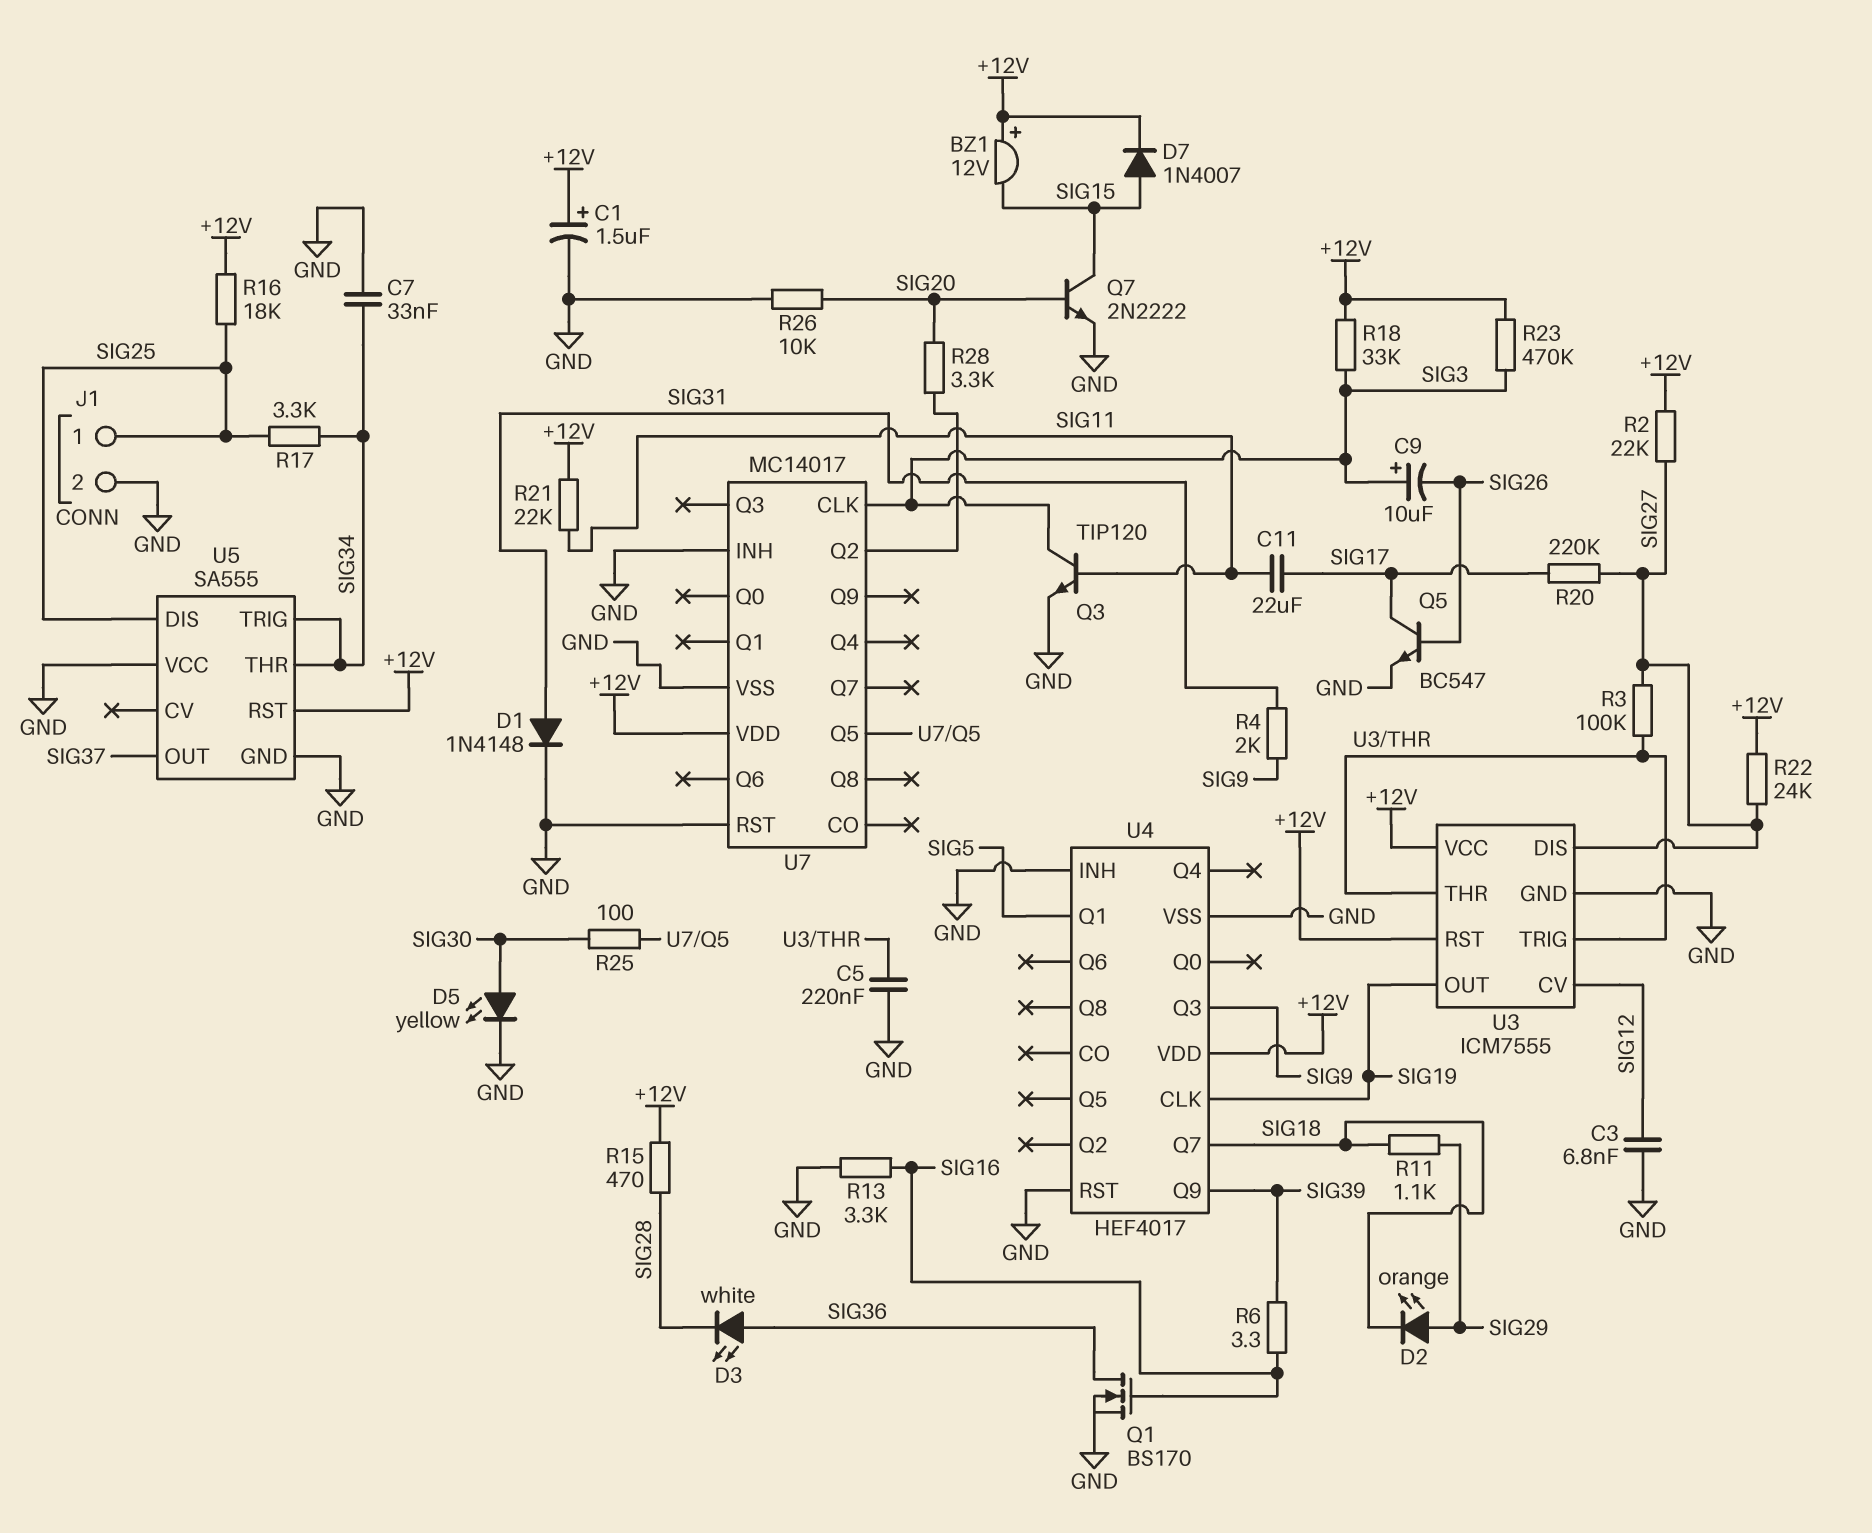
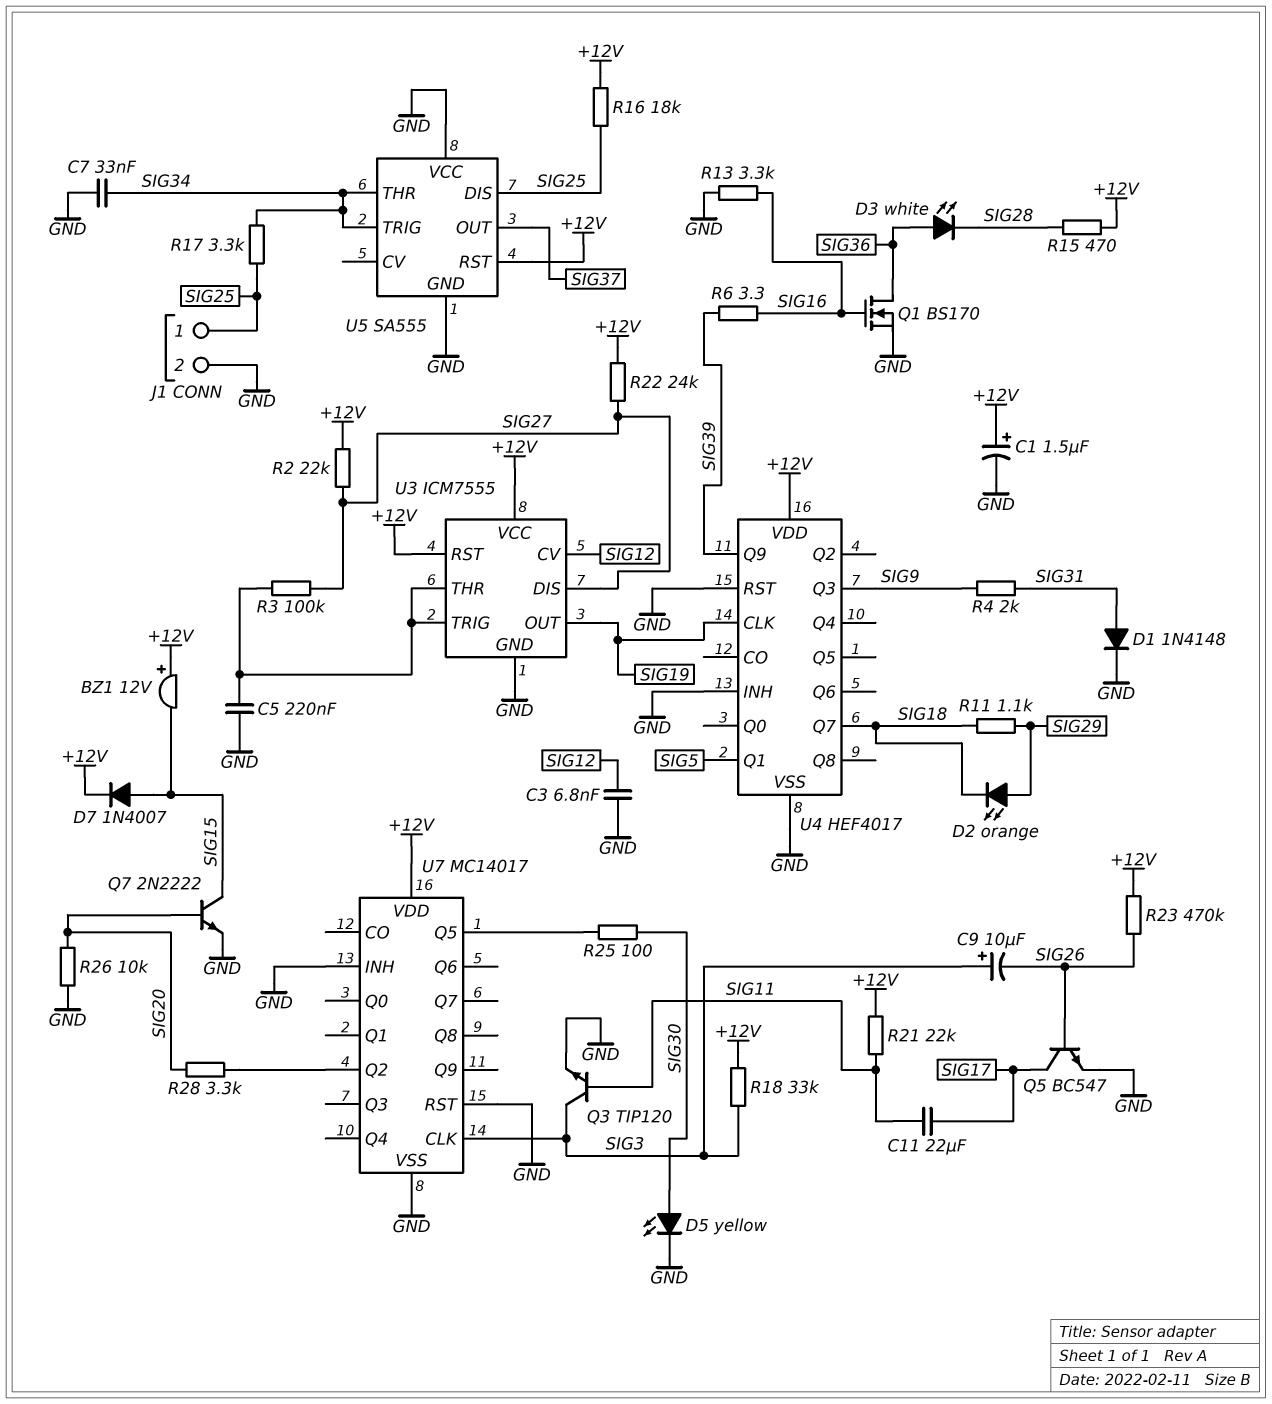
R20: 220k (SIG17, SIG27) -> none
R23: 470k (+12V, SIG3) -> 470k (+12V, SIG26)

